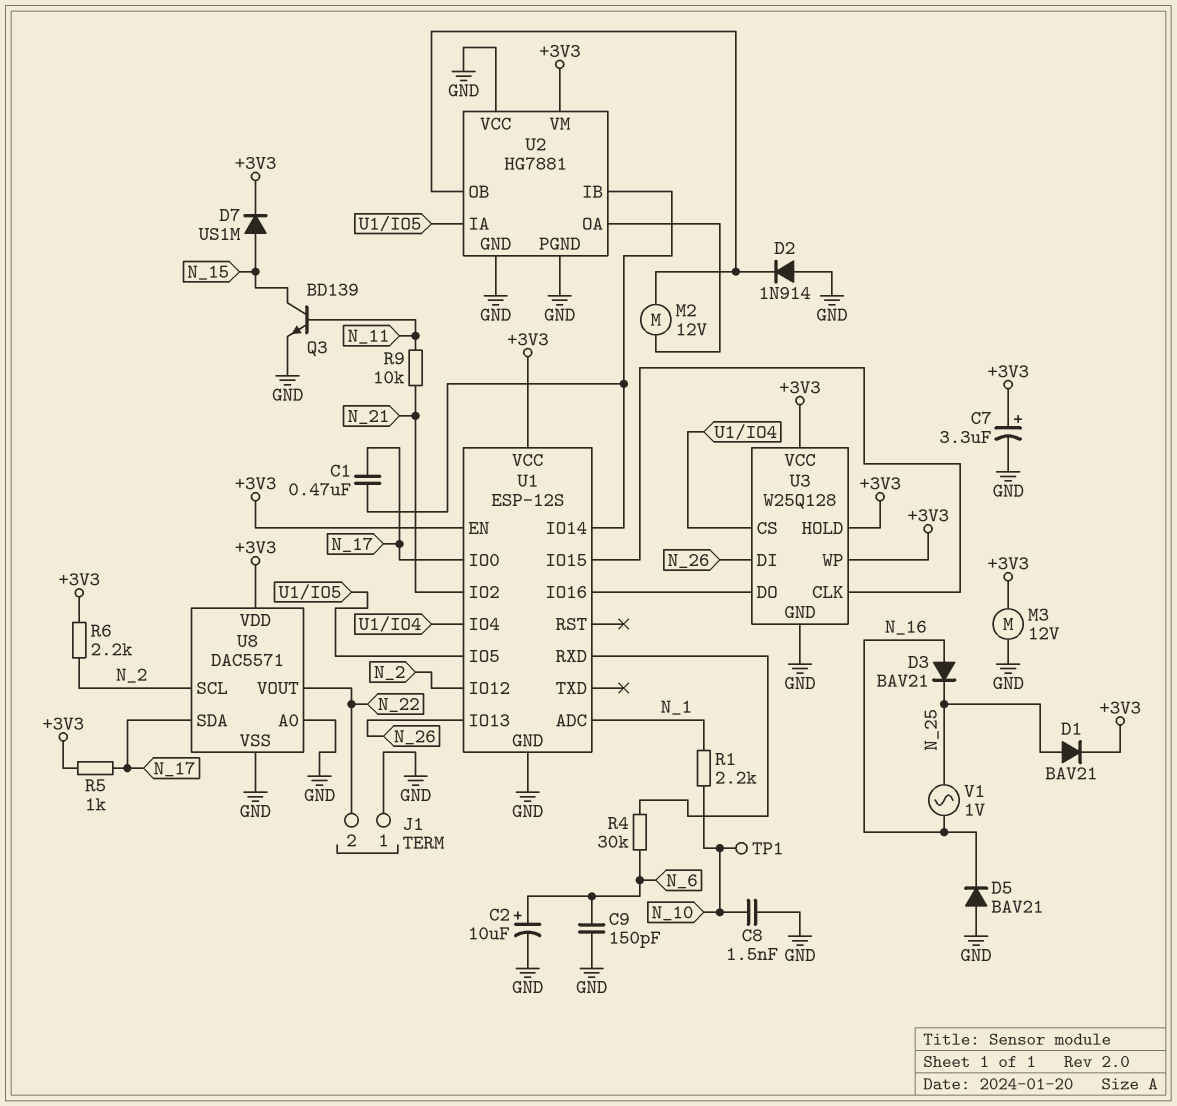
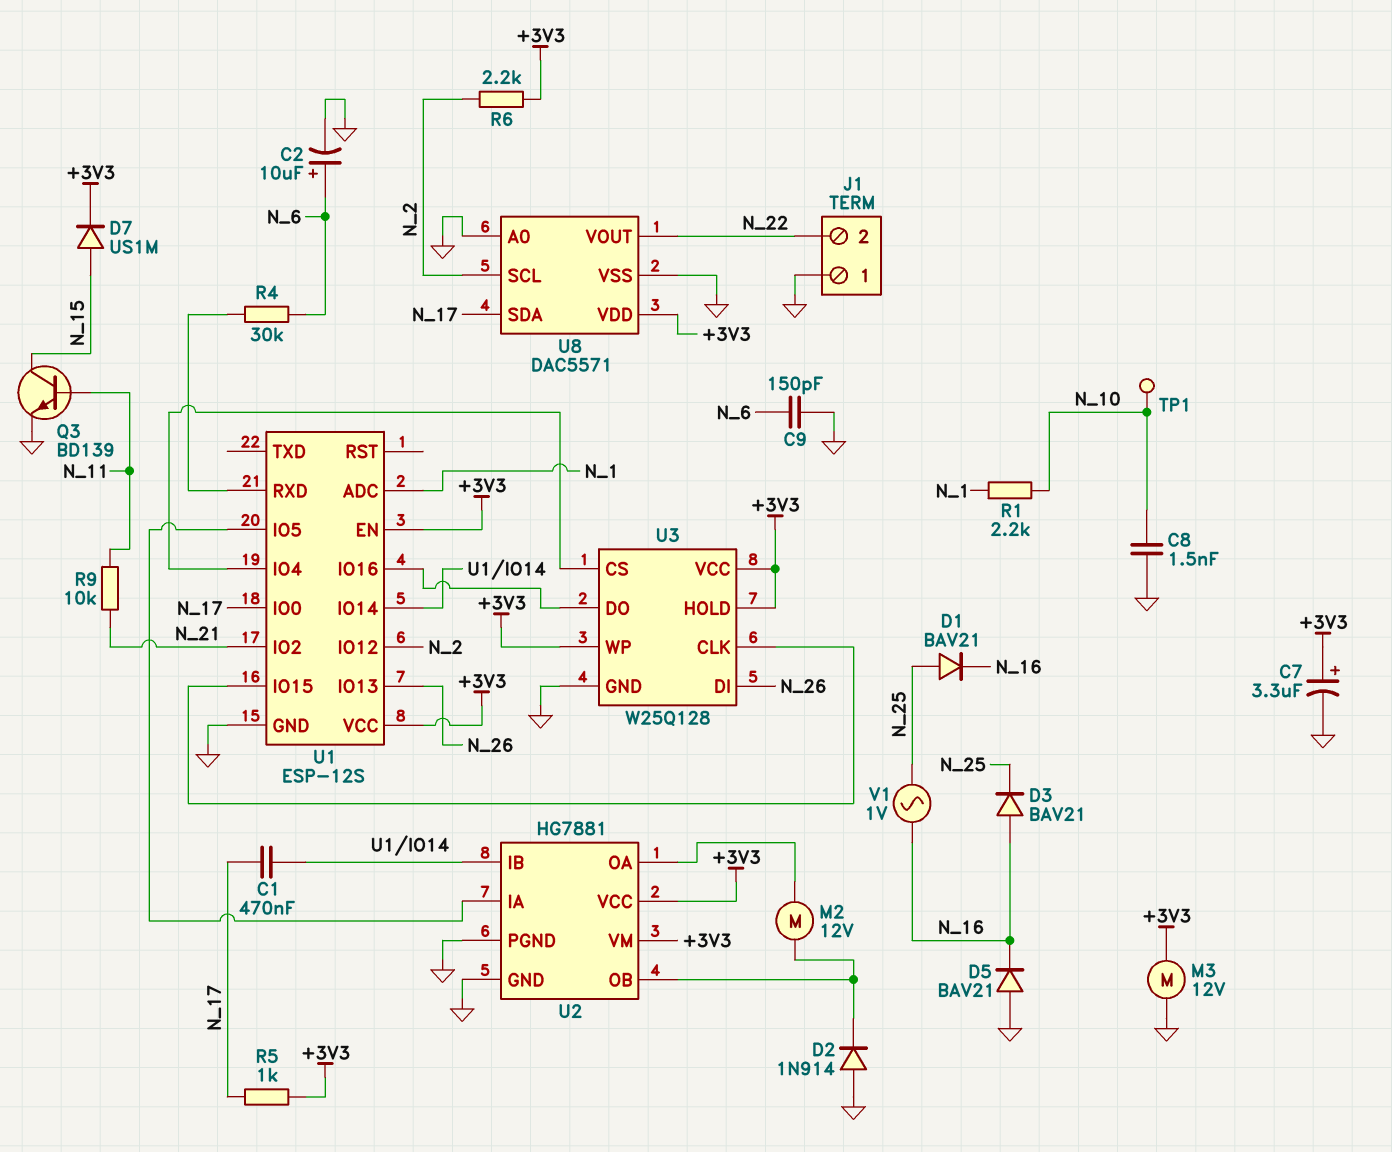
D1: diode BAV21 (A N_25, K +3V3) -> diode BAV21 (A N_25, K N_16)
U2 pin VCC: GND -> +3V3

